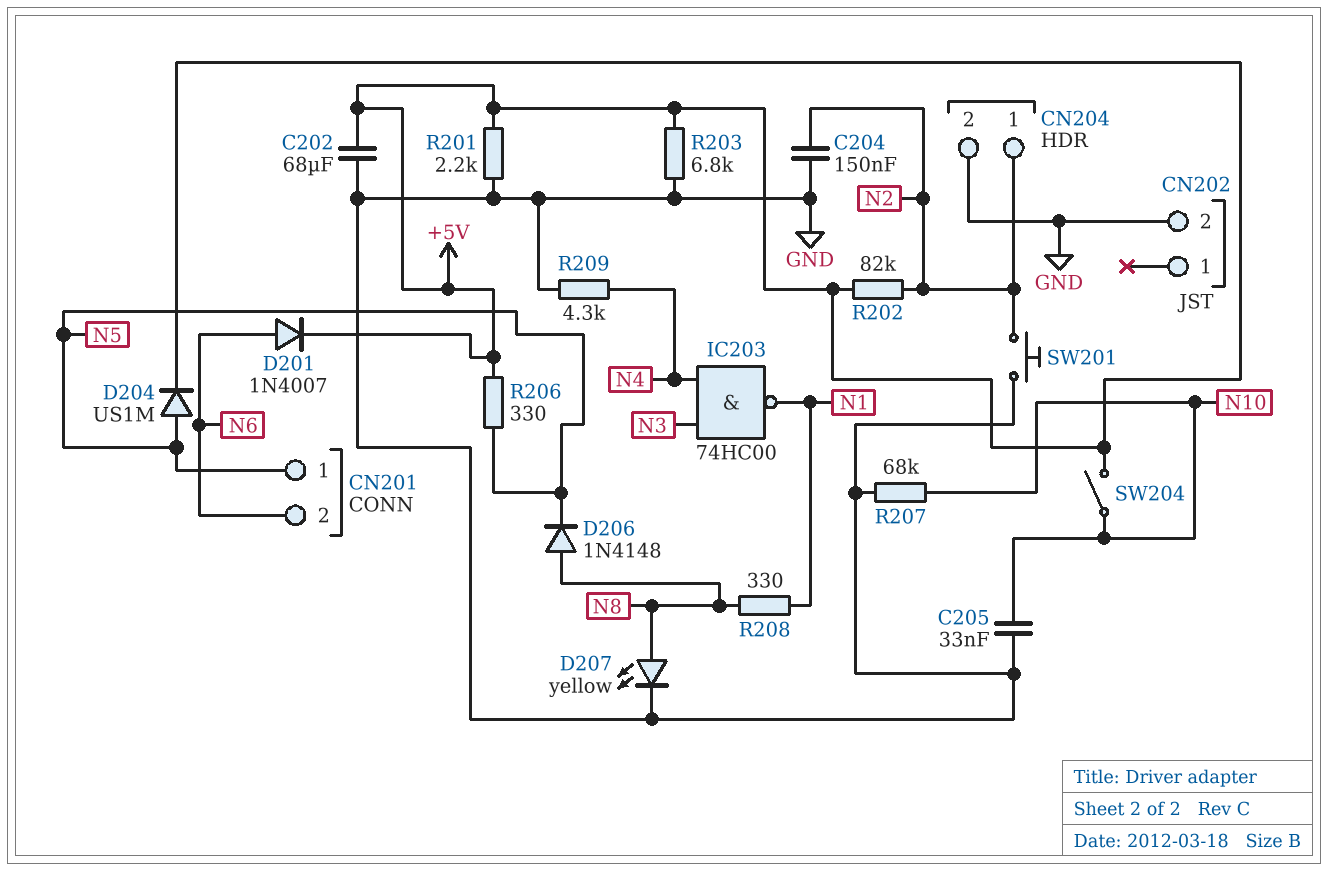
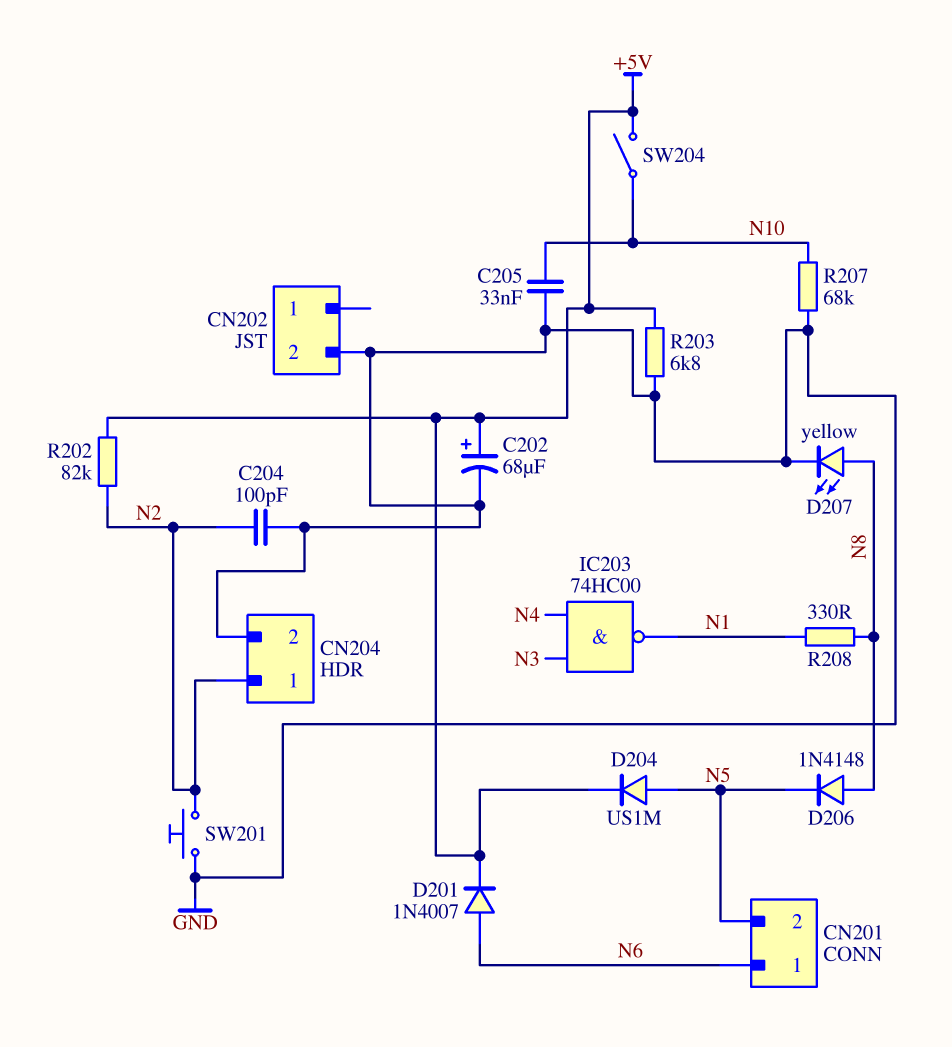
C202: 68uF (+5V, GND) -> 68uF (plus +5V, minus GND)
C204: 150nF (GND, N2) -> 100pF (GND, N2)
CN201 pin 1: N5 -> N6
CN201 pin 2: N6 -> N5
R201: 2.2k (+5V, GND) -> none
R206: 330 (+5V, N5) -> none
R209: 4.3k (GND, N4) -> none

